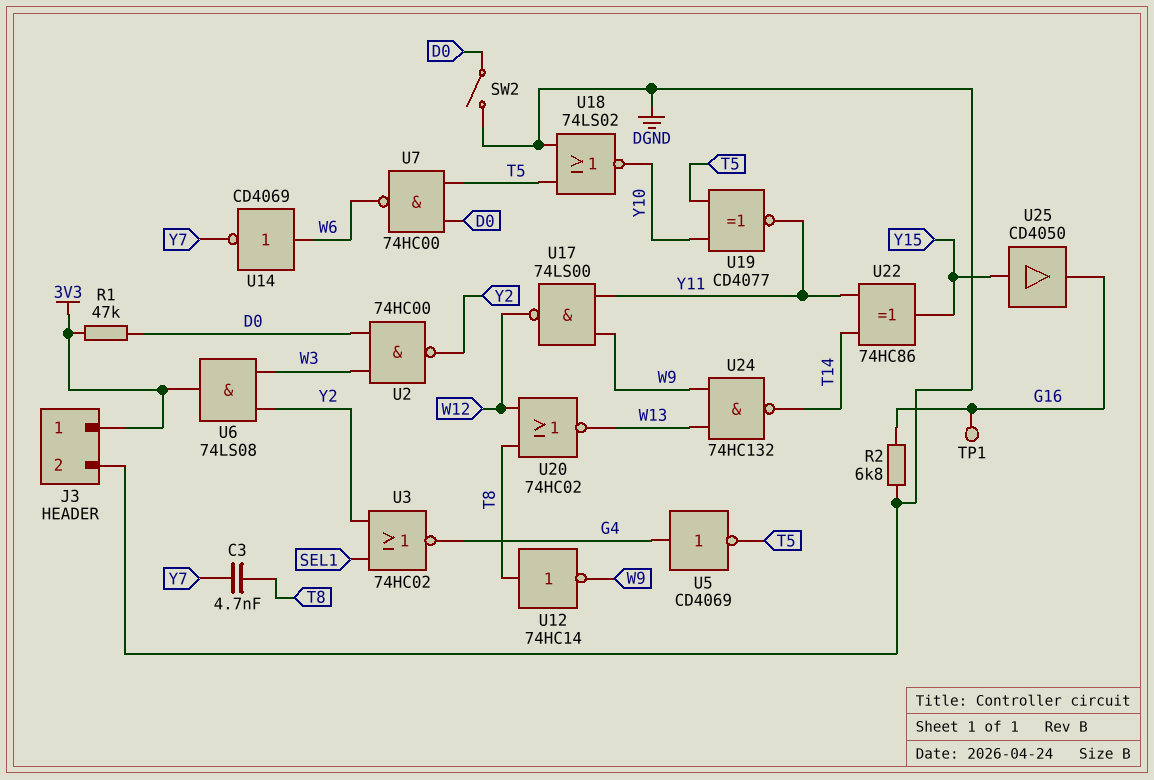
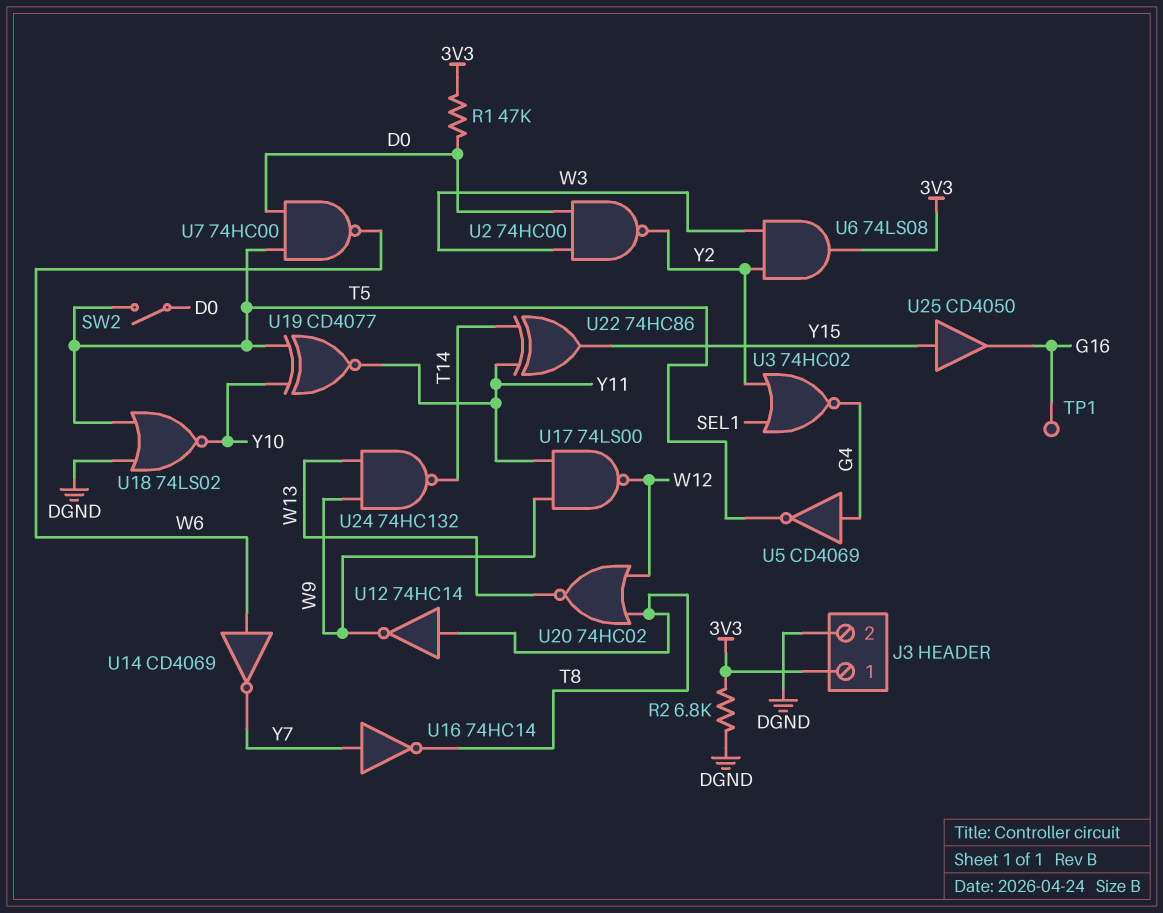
C3: 4.7nF (T8, Y7) -> none
R2: 6.8k (DGND, G16) -> 6.8k (3V3, DGND)
SW2: switch (D0, DGND) -> switch (D0, T5)
U16: none -> NOT 74HC14 (in Y7, out T8)

